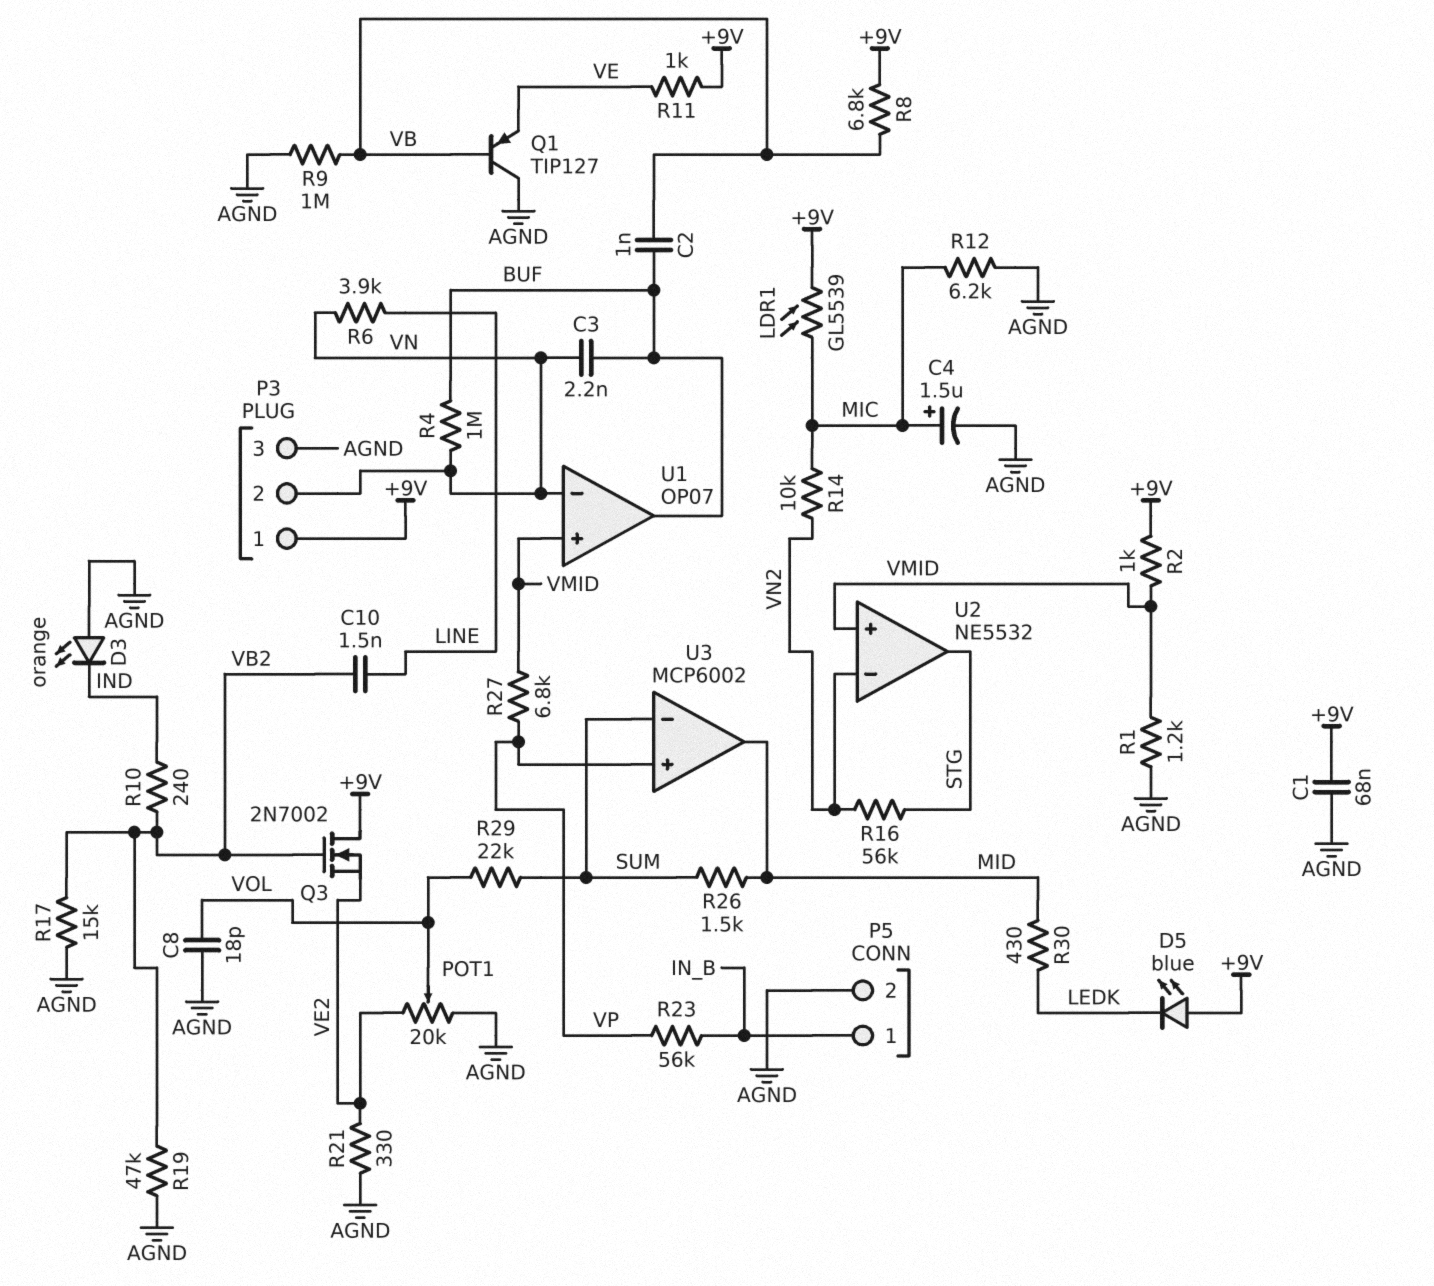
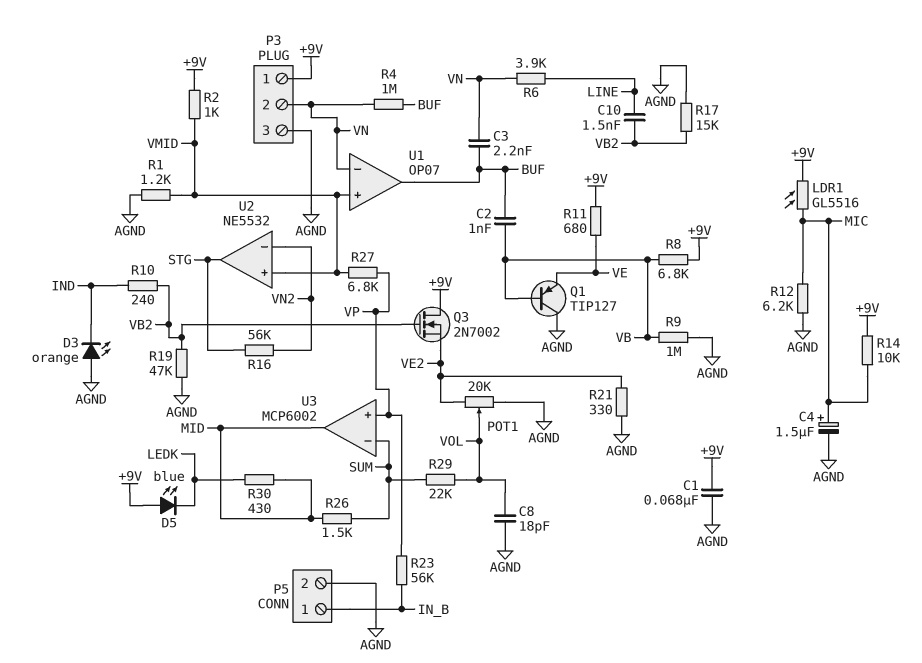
LDR1: GL5539 (+9V, MIC) -> GL5516 (+9V, MIC)
R11: 1k (+9V, VE) -> 680 (+9V, VE)
R14: 10k (MIC, VN2) -> 10k (+9V, MIC)

